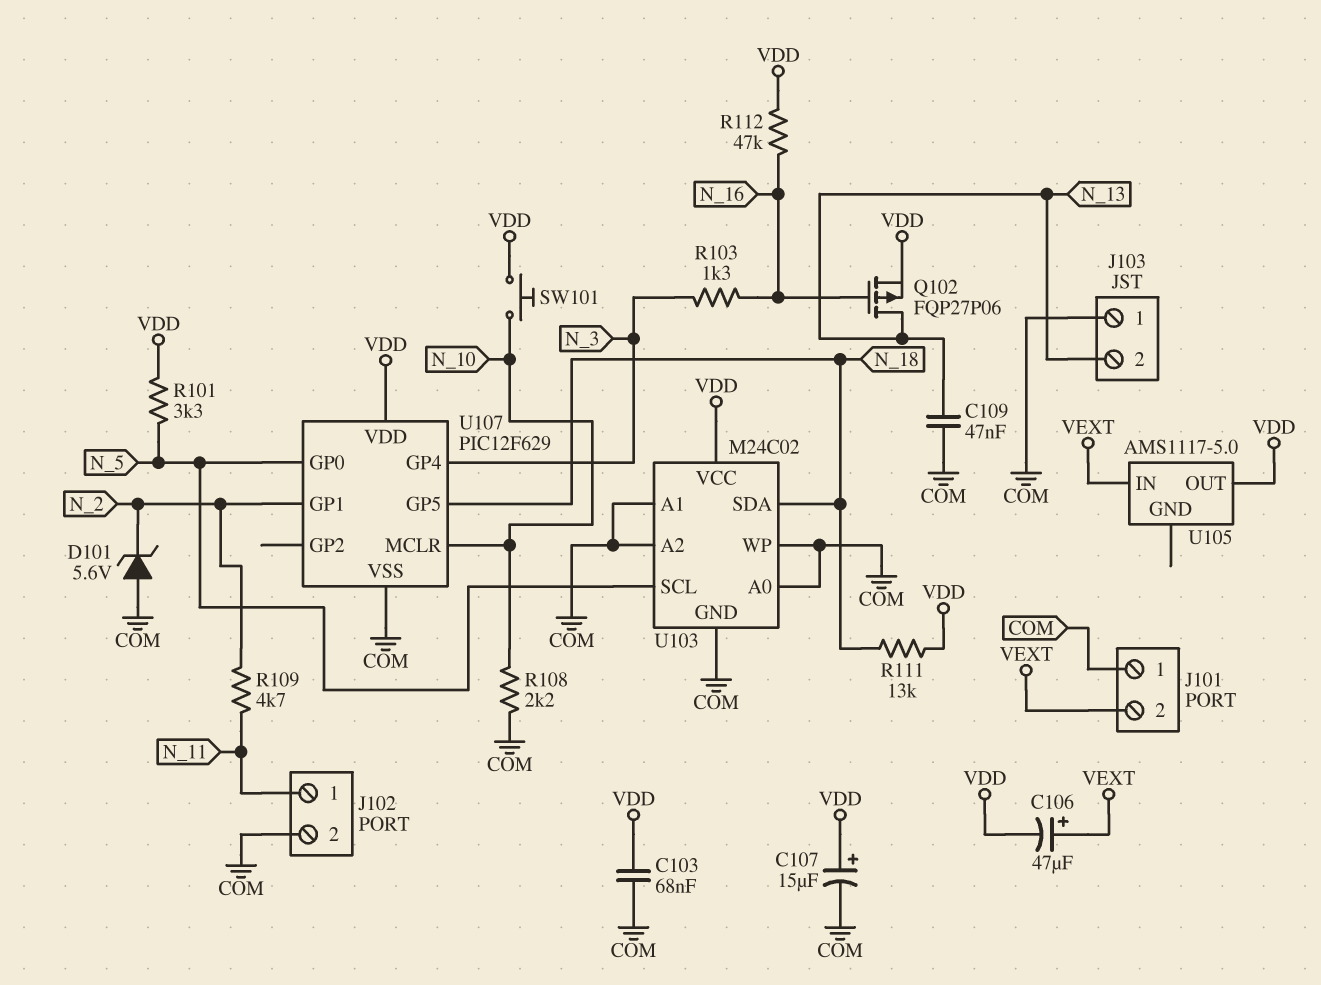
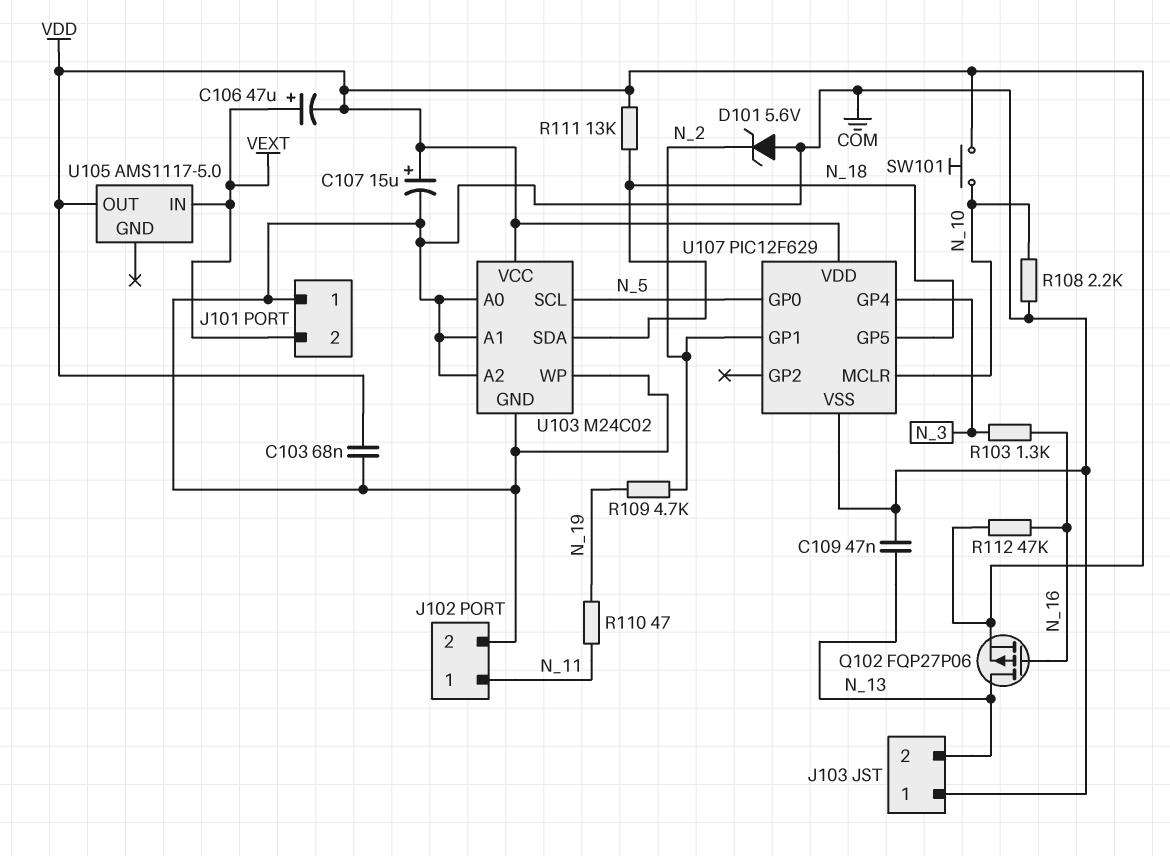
R101: 3.3k (N_5, VDD) -> none
R109: 4.7k (N_2, N_11) -> 4.7k (N_2, N_19)
R110: none -> 47 (N_11, N_19)

